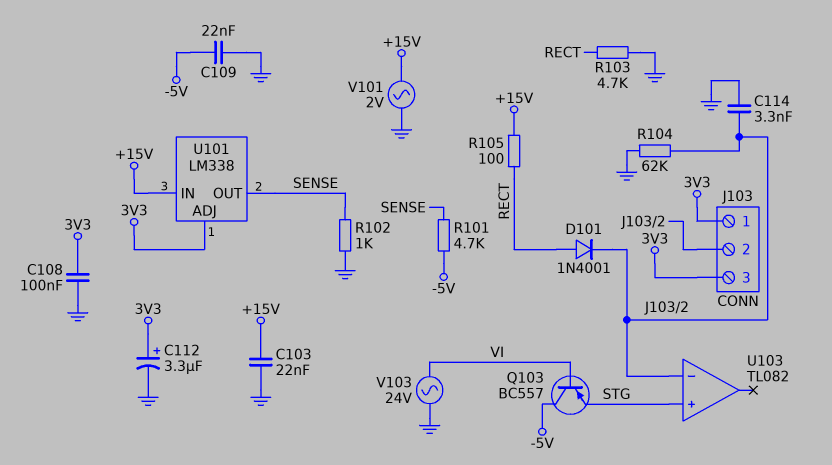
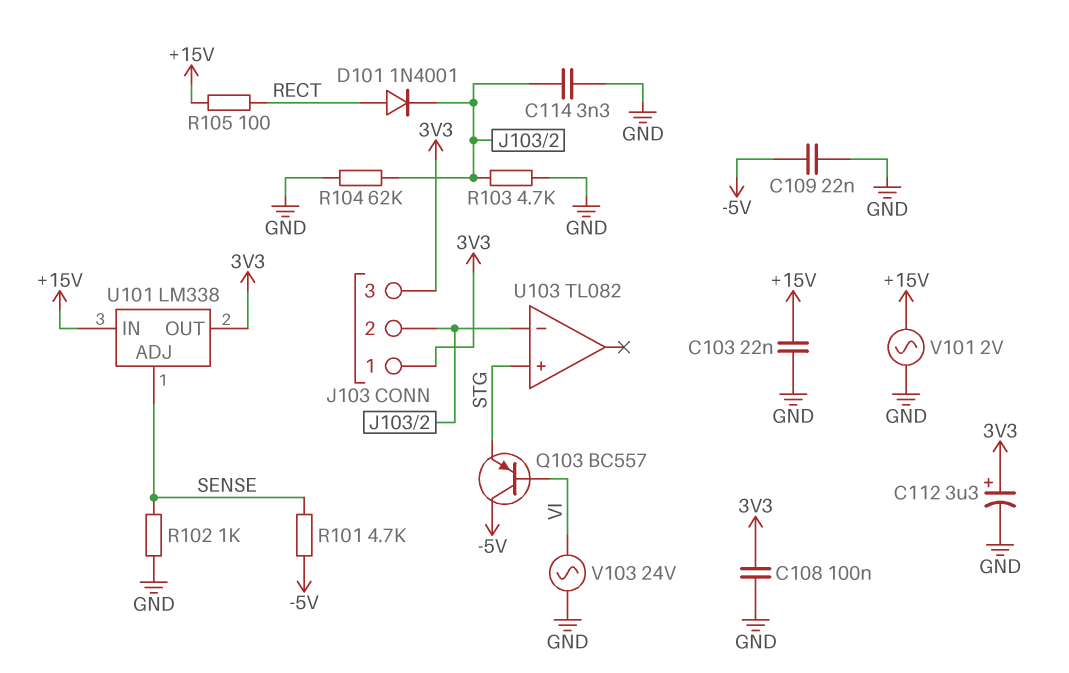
R103: 4.7k (GND, RECT) -> 4.7k (GND, J103/2)
U101 pin ADJ: 3V3 -> SENSE
U101 pin OUT: SENSE -> 3V3

